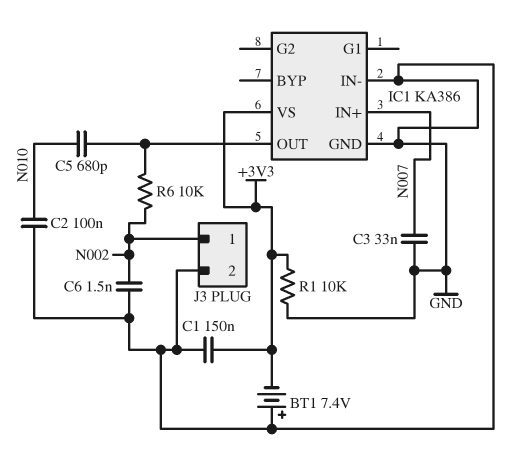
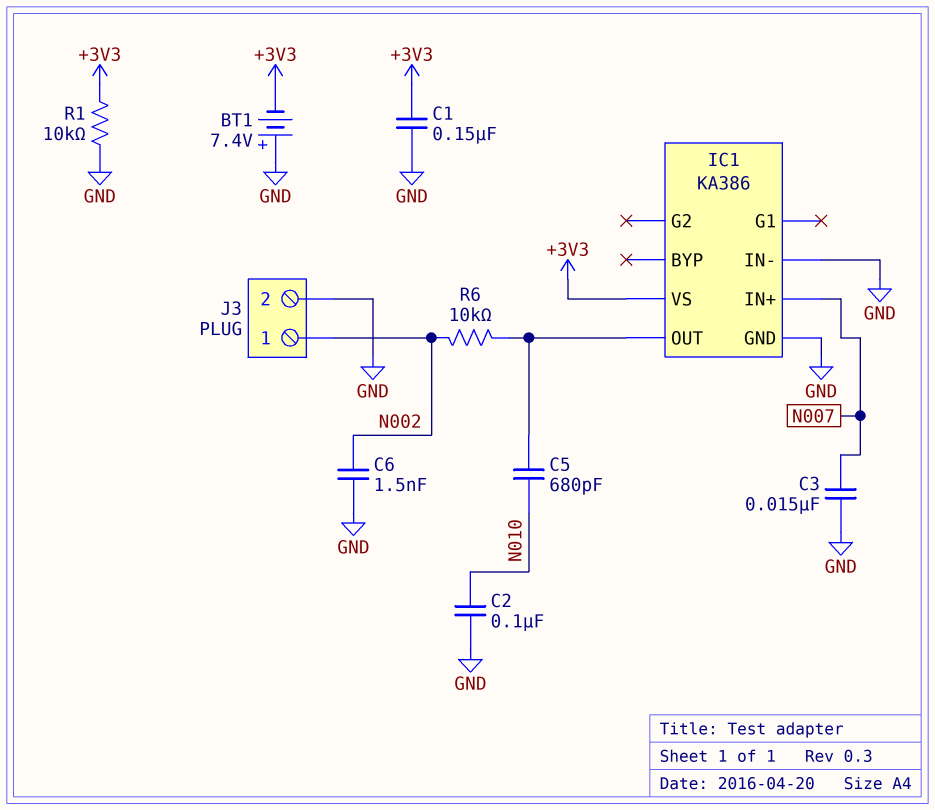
C3: 33nF (GND, N007) -> 15nF (GND, N007)

